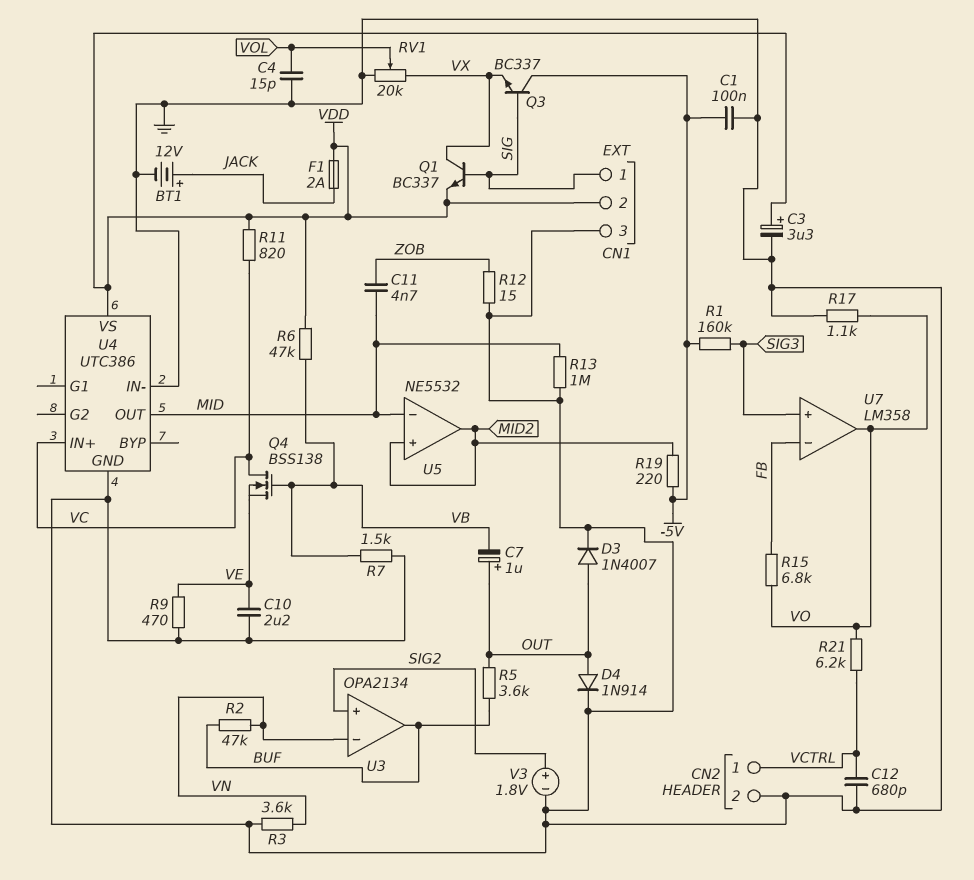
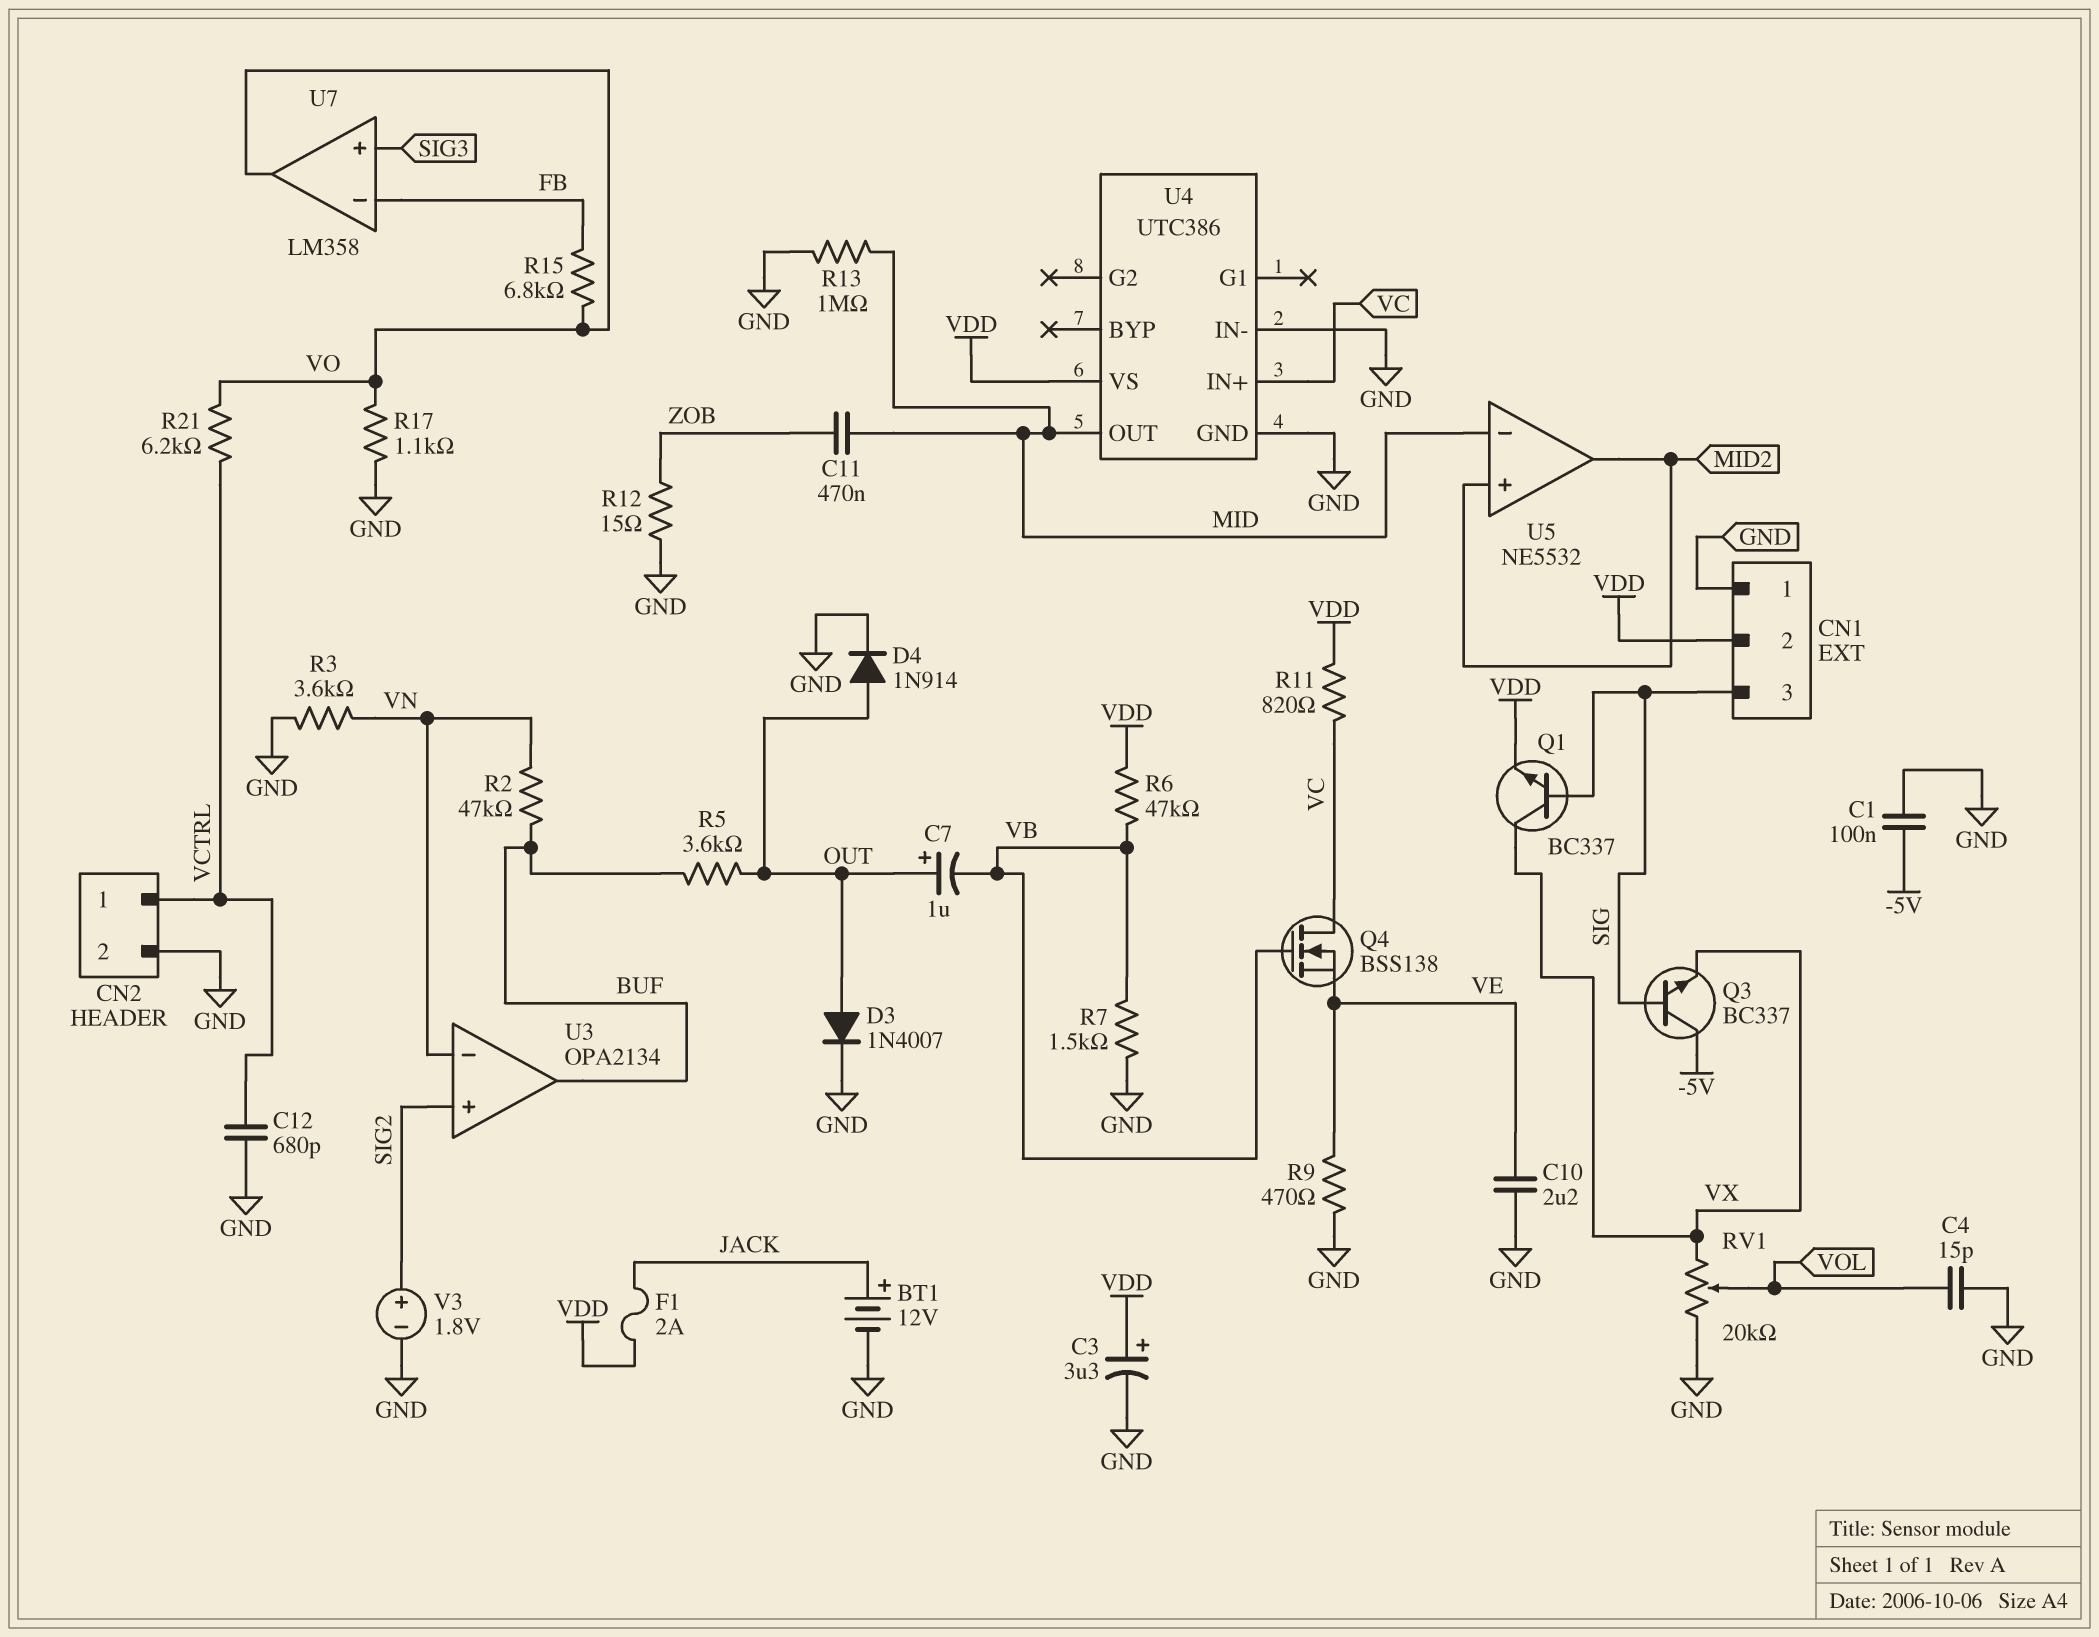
C11: 4.7nF (MID, ZOB) -> 470nF (MID, ZOB)
CN1 pin 1: SIG -> GND
CN1 pin 3: GND -> SIG
R1: 160k (-5V, SIG3) -> none
R19: 220 (-5V, MID2) -> none

